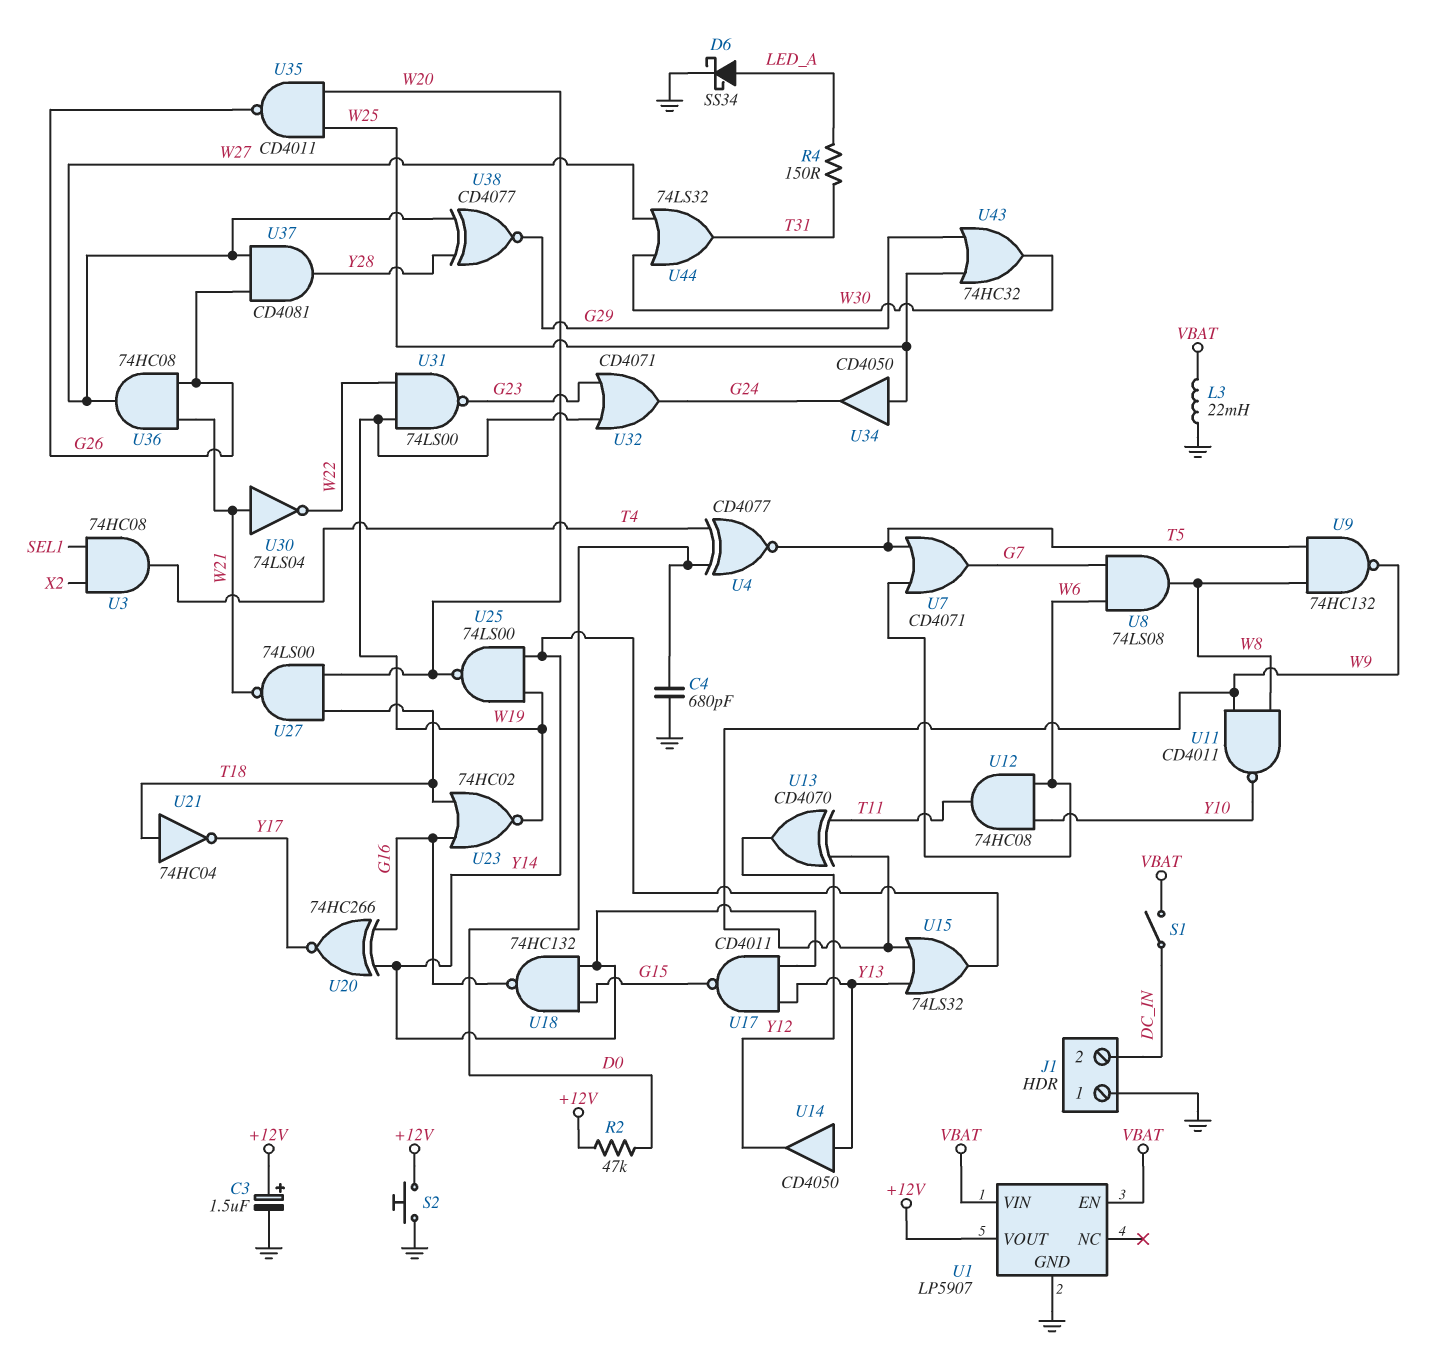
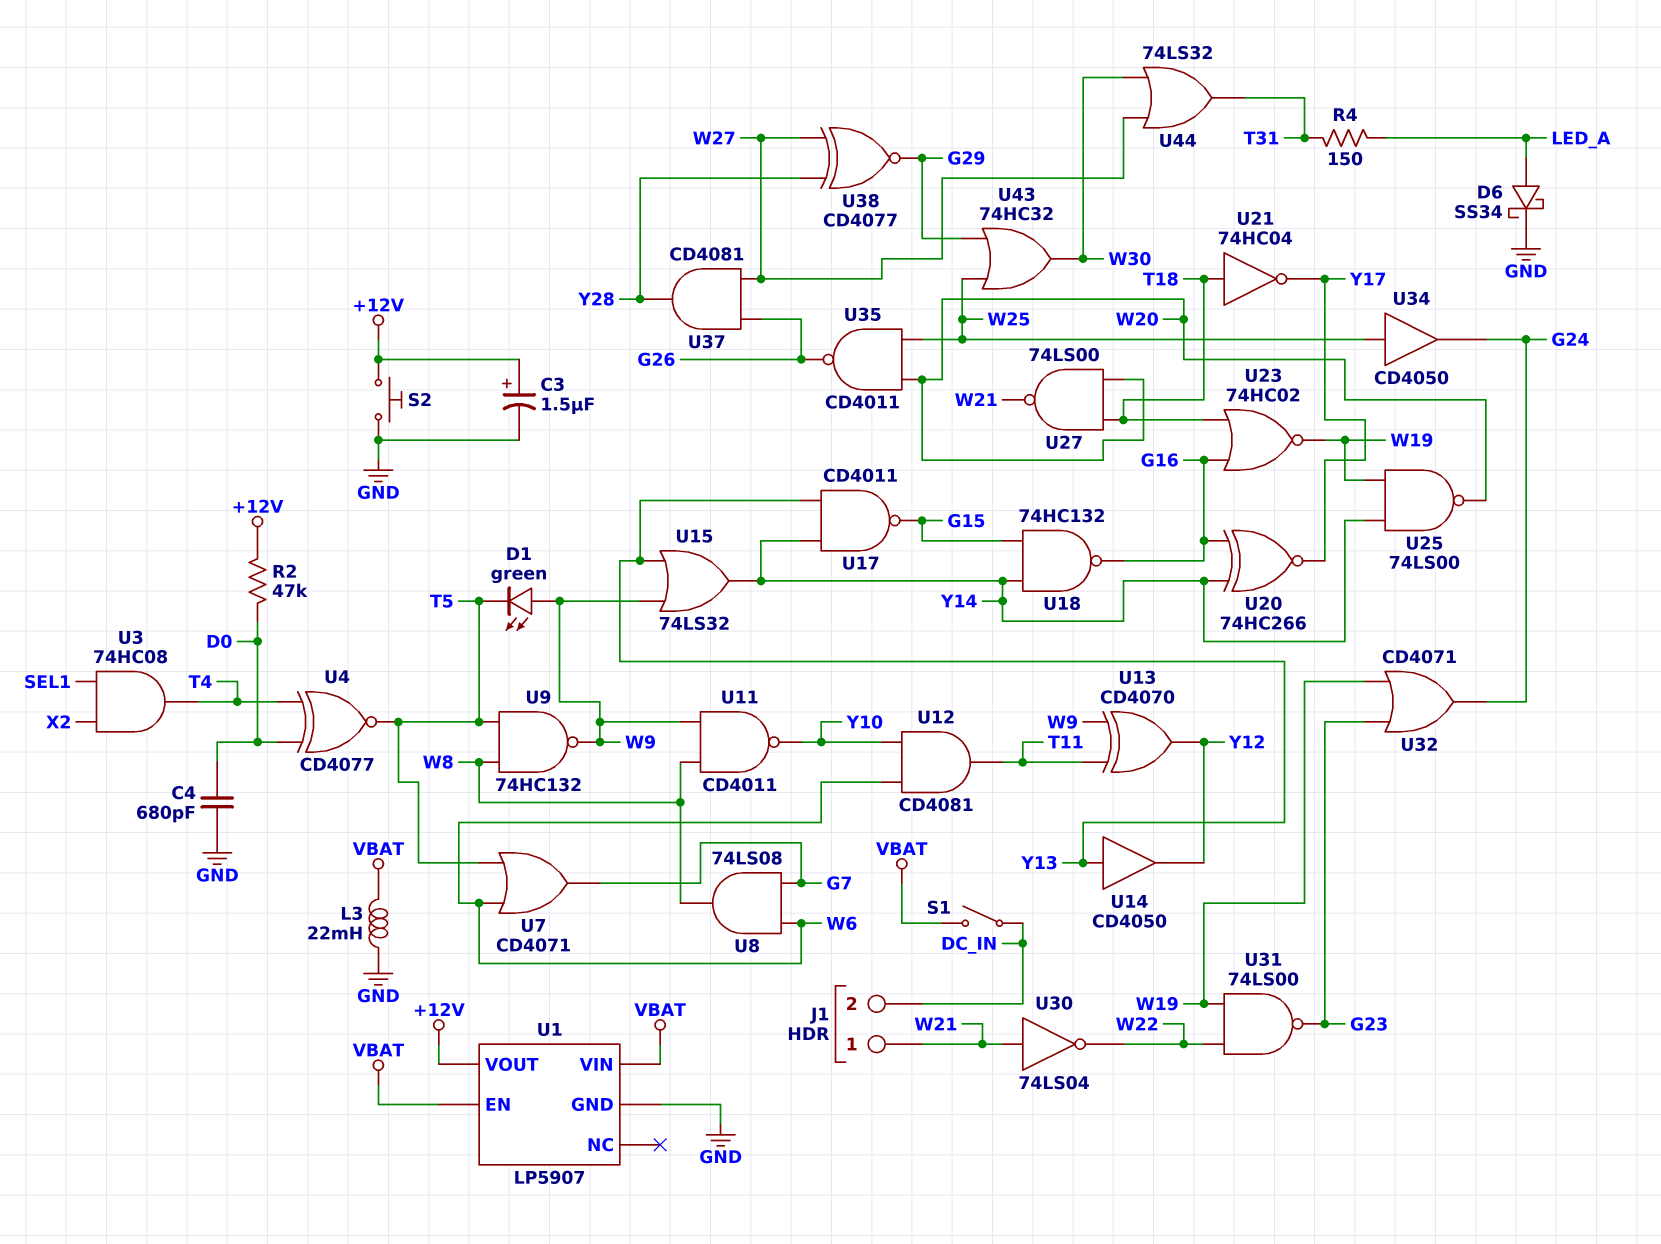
D1: none -> LED green (A W9, K T5)
J1 pin 1: GND -> W21
U12: AND 74HC08 (in W6, in Y10, out T11) -> AND CD4081 (in W6, in Y10, out T11)
U36: AND 74HC08 (in G26, in W21, out W27) -> none

